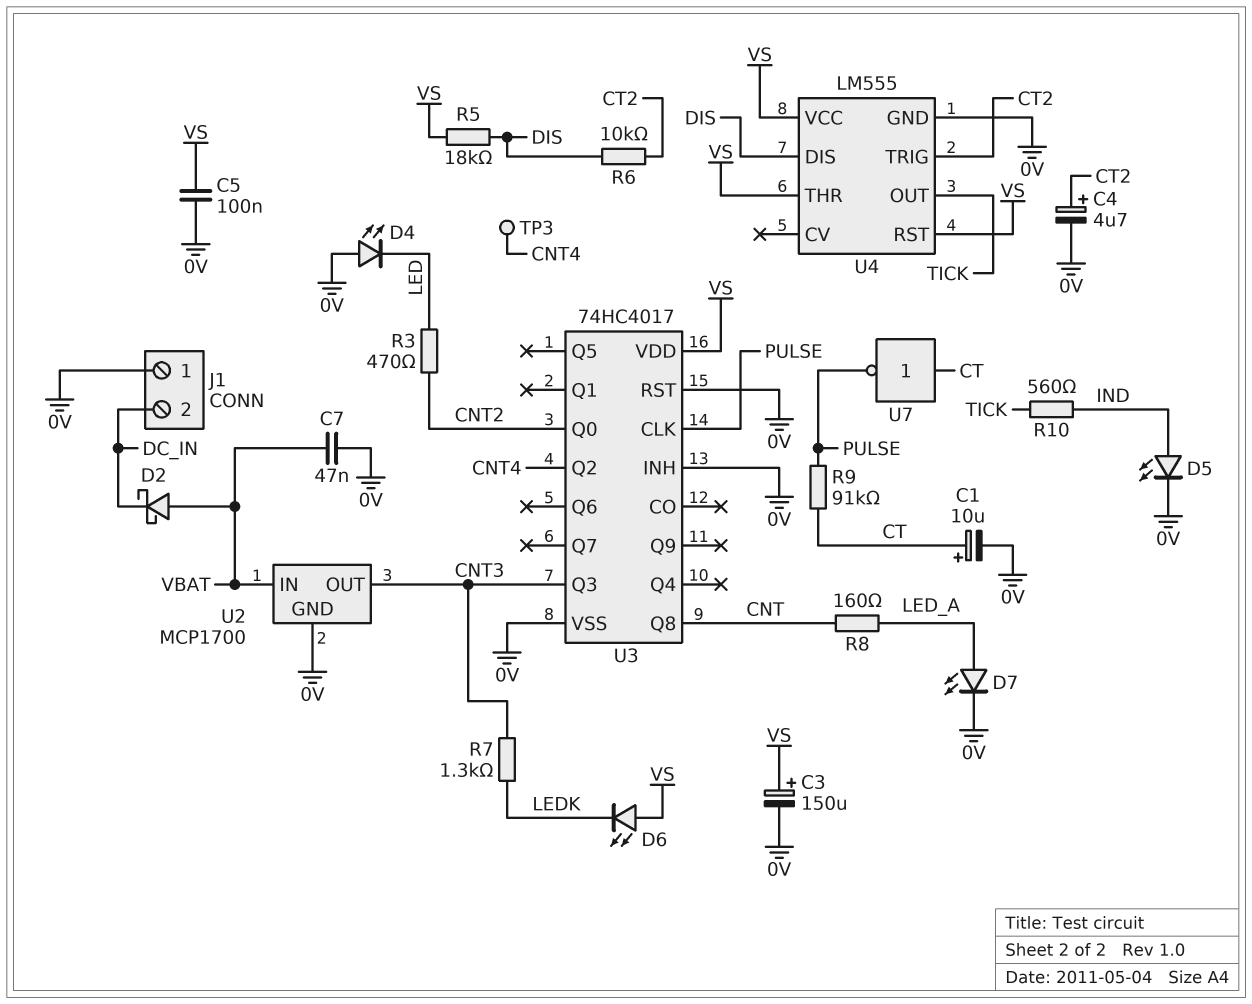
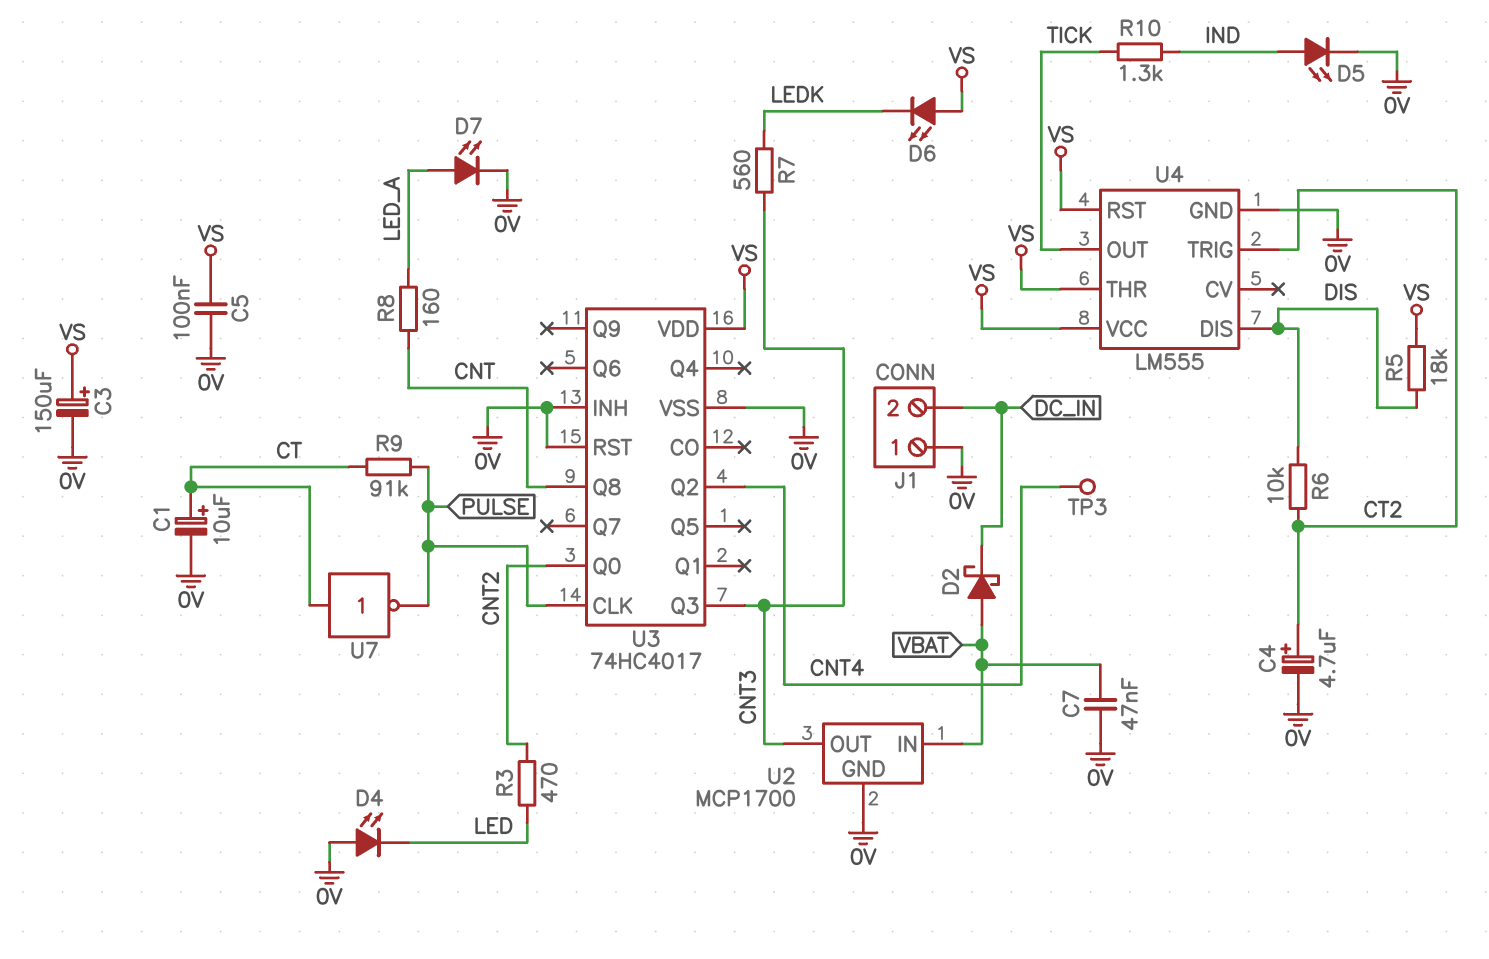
R7: 1.3k (CNT3, LEDK) -> 560 (CNT3, LEDK)
R10: 560 (IND, TICK) -> 1.3k (IND, TICK)

